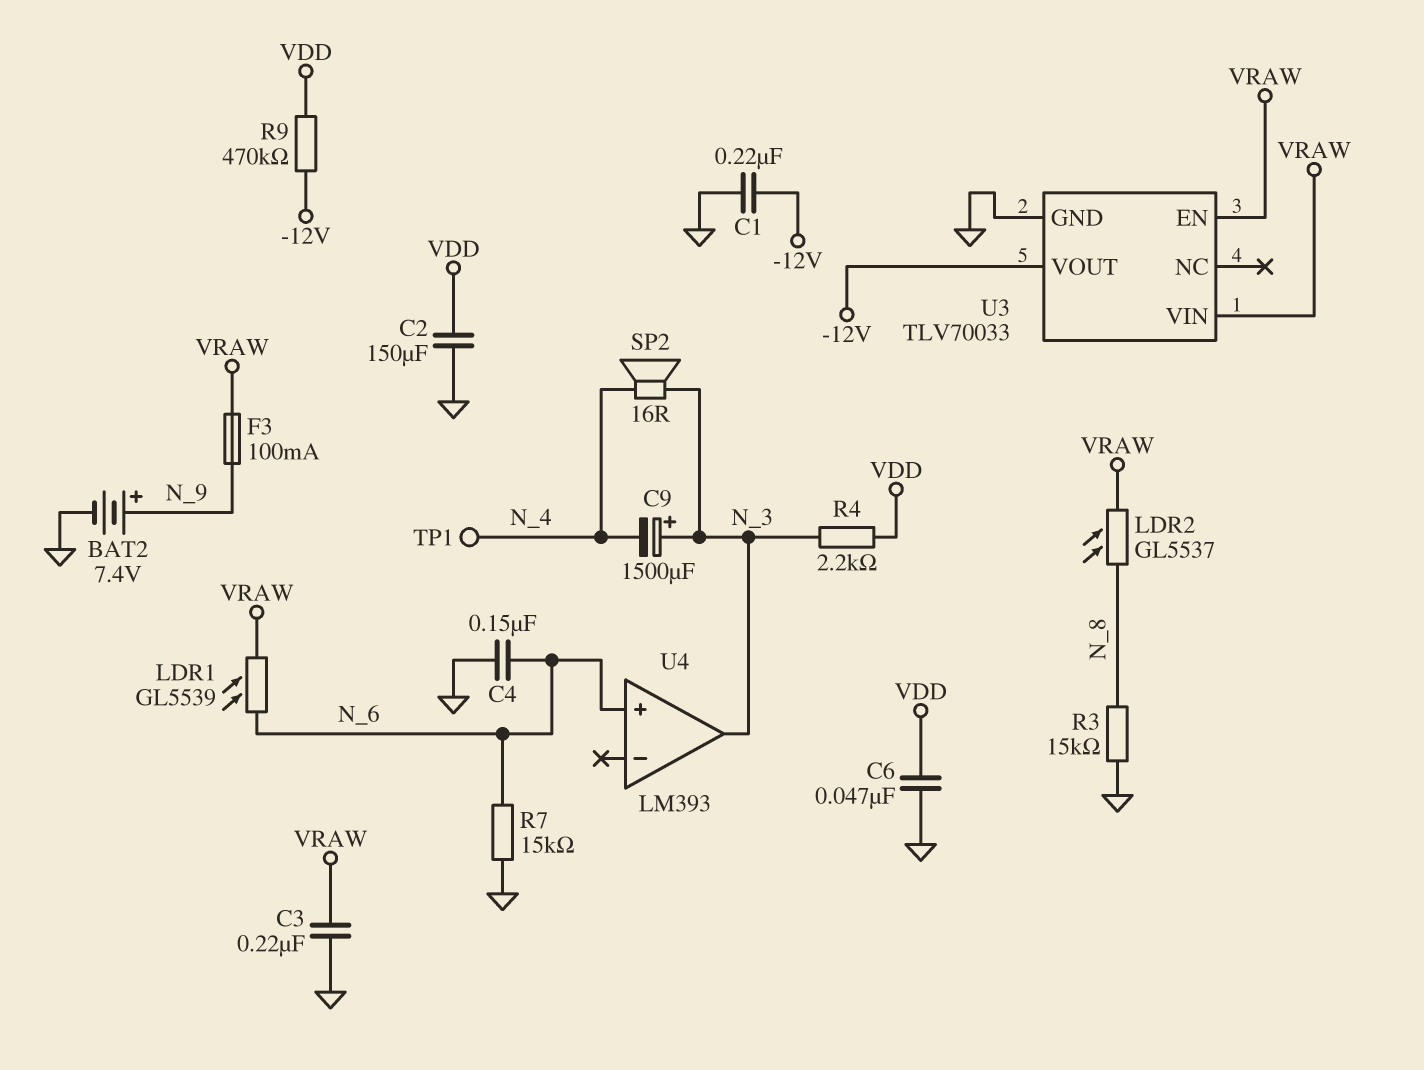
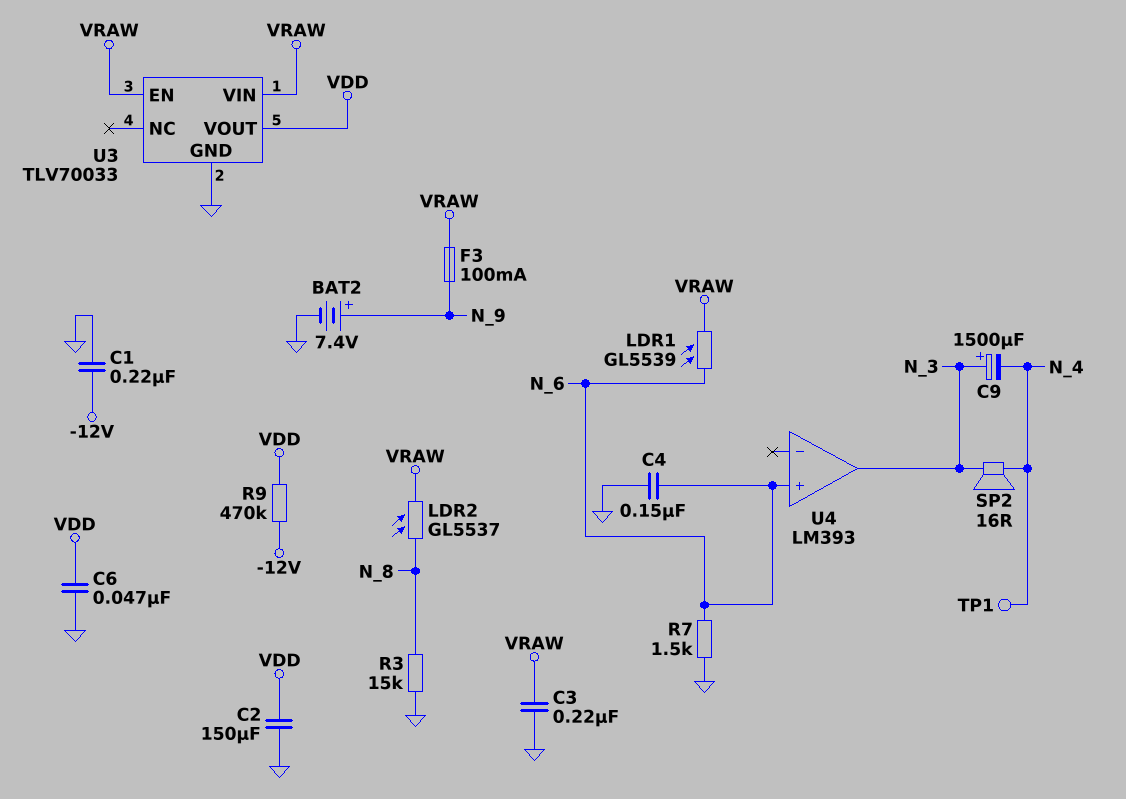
R4: 2.2k (N_3, VDD) -> none
R7: 15k (GND, N_6) -> 1.5k (GND, N_6)
U3 pin VOUT: -12V -> VDD

